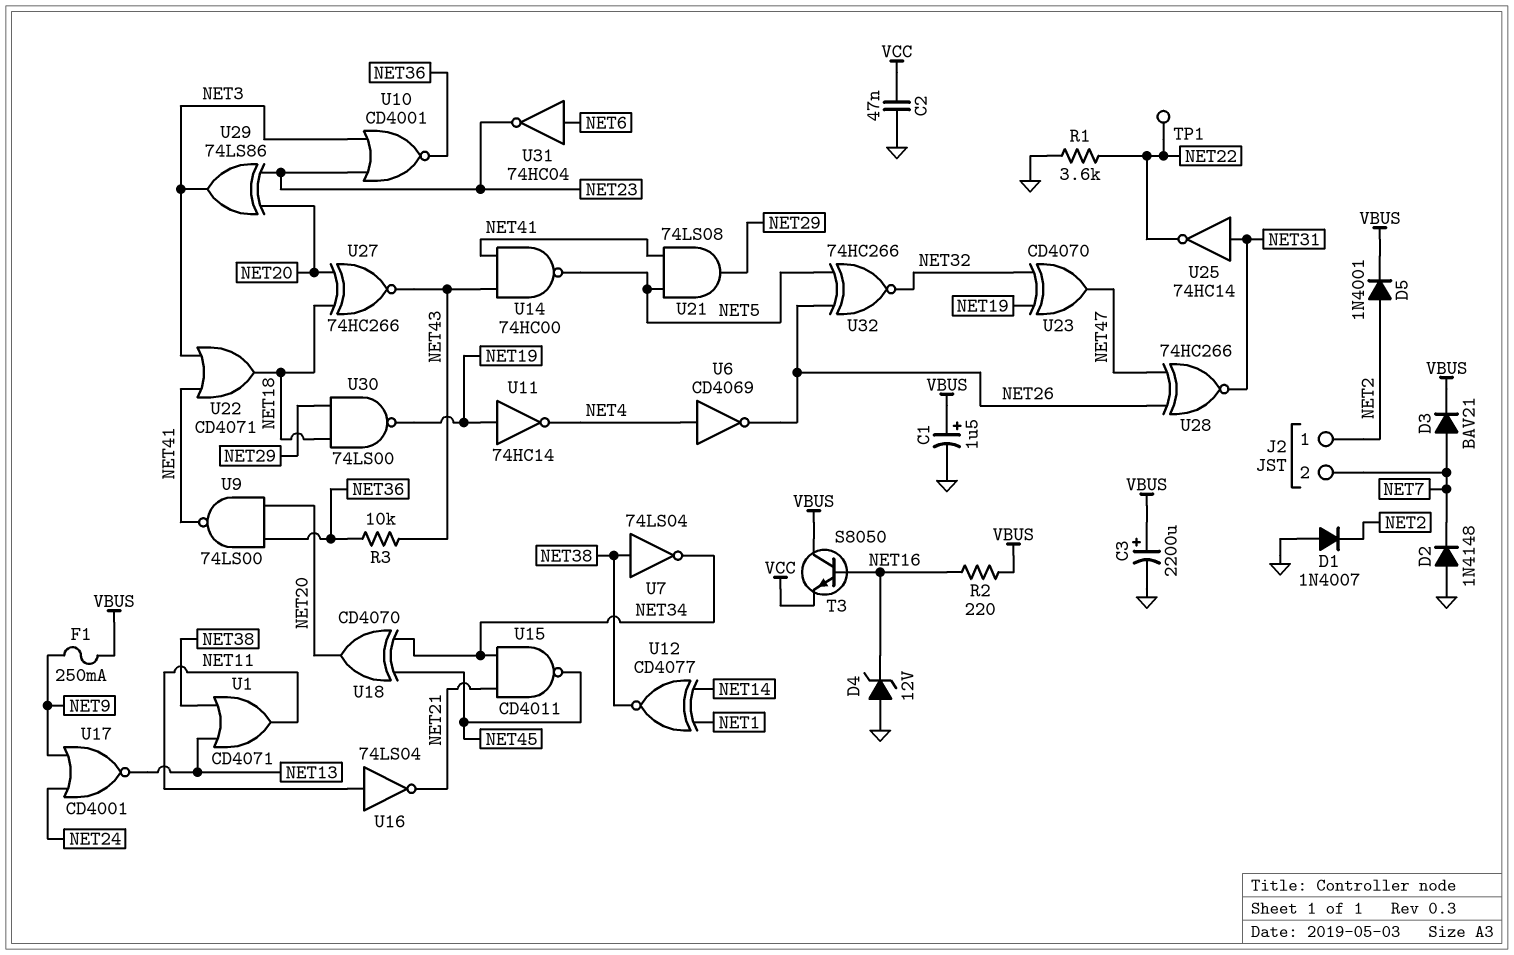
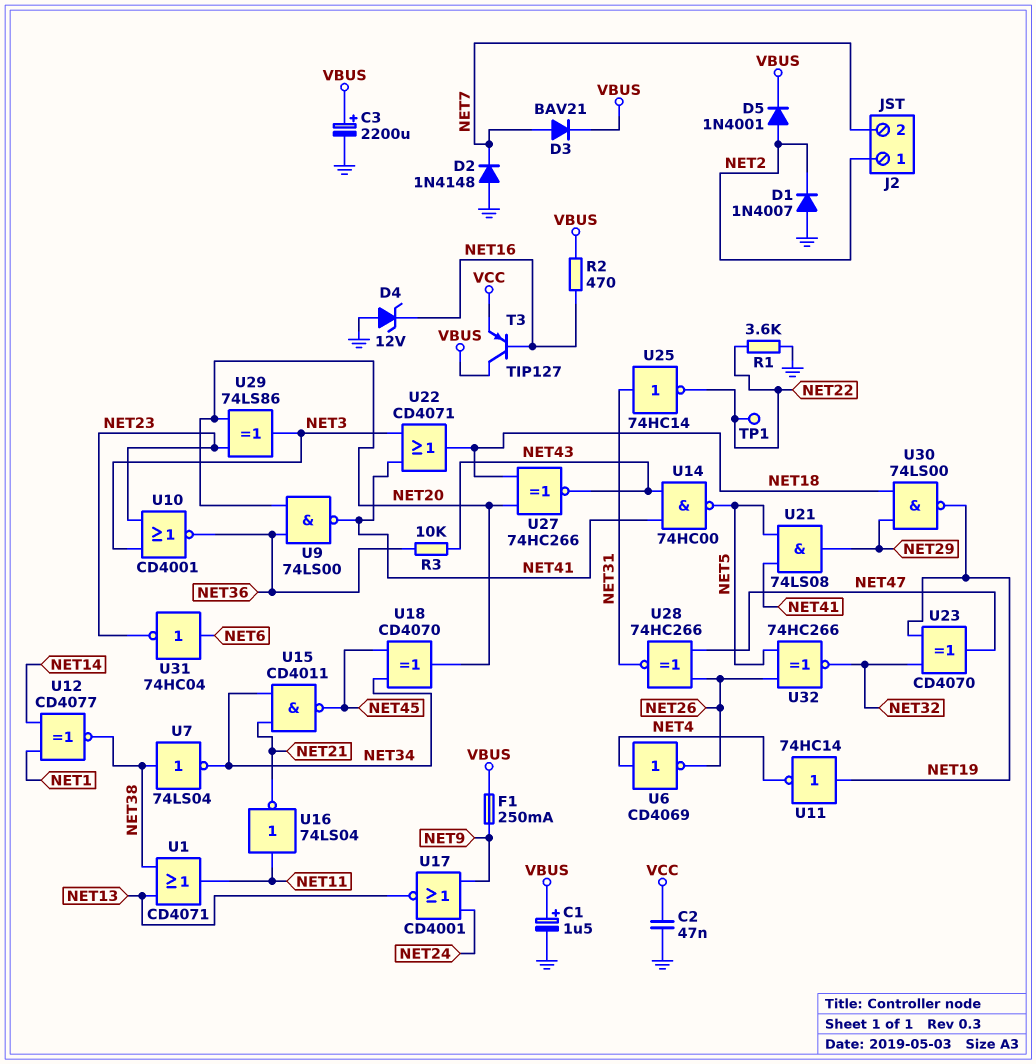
R2: 220 (NET16, VBUS) -> 470 (NET16, VBUS)
T3: NPN S8050 (B NET16, C VBUS, E VCC) -> PNP TIP127 (B NET16, C VBUS, E VCC)

